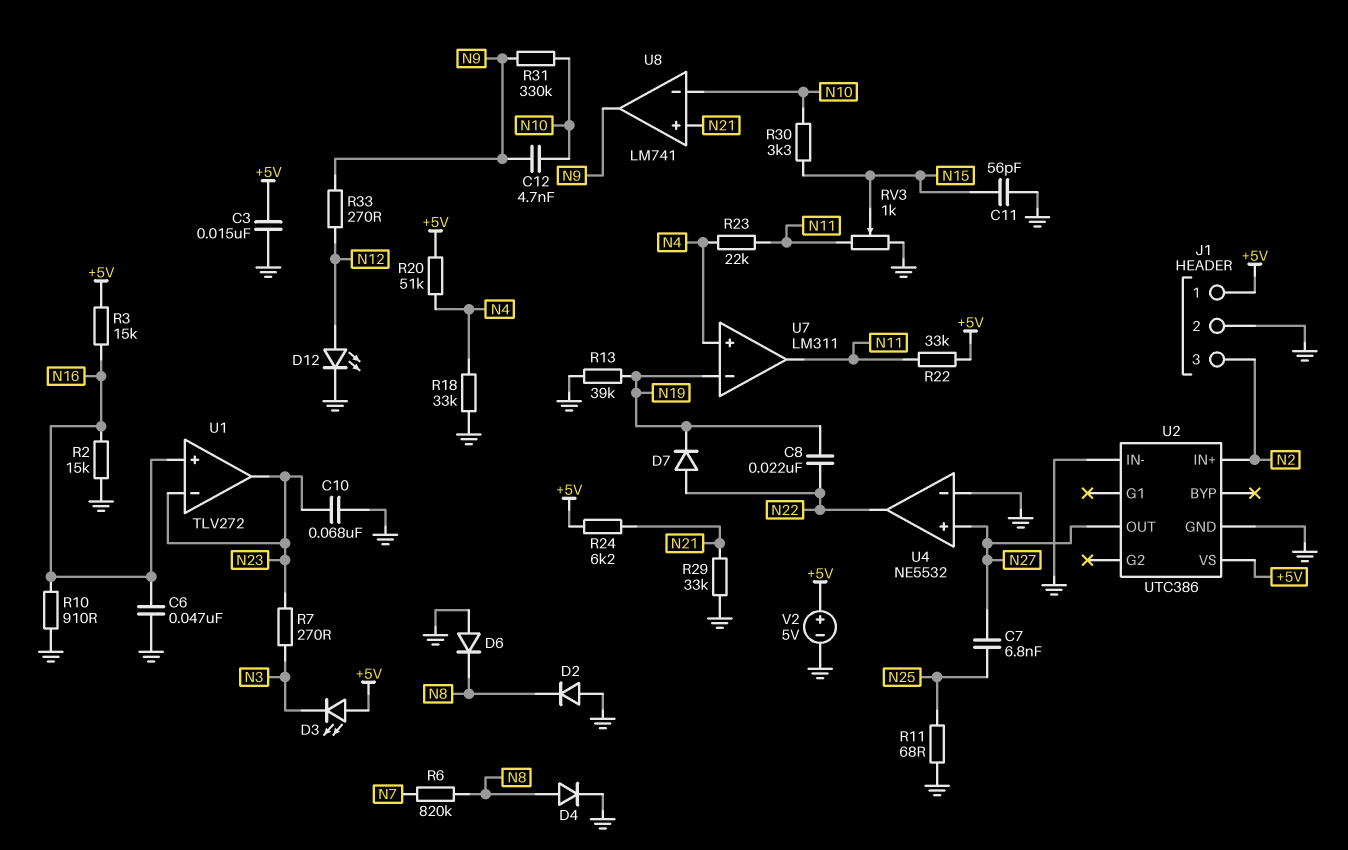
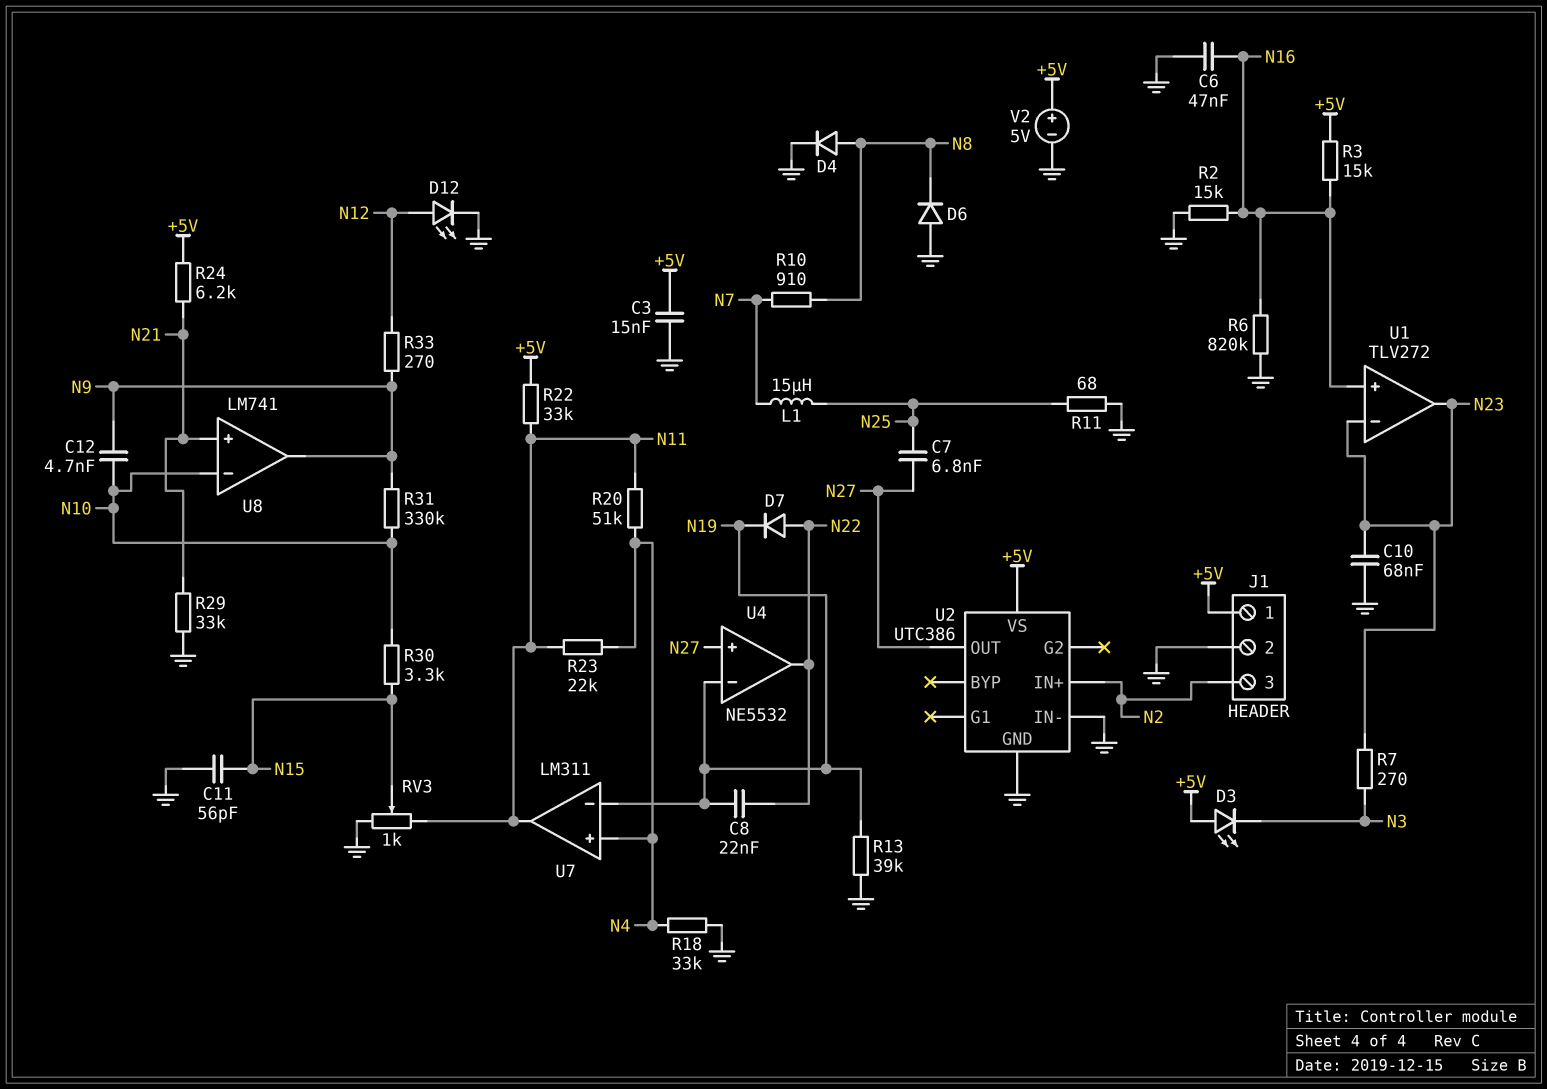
D2: diode (A GND, K N8) -> none
L1: none -> 15uH (N7, N25)
R6: 820k (N7, N8) -> 820k (GND, N16)
R10: 910 (GND, N16) -> 910 (N7, N8)
R20: 51k (+5V, N4) -> 51k (N4, N11)
U4 pin in-: GND -> N19

